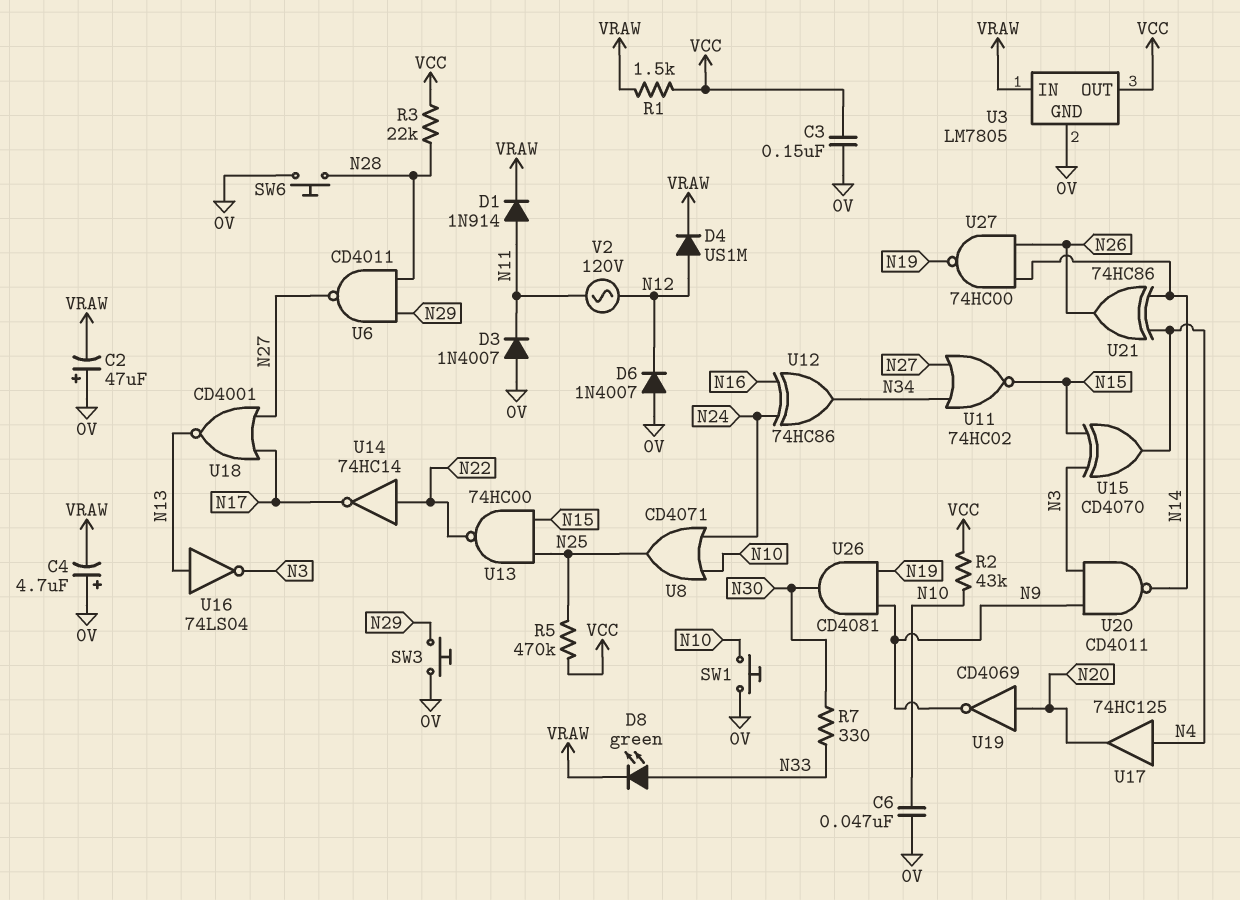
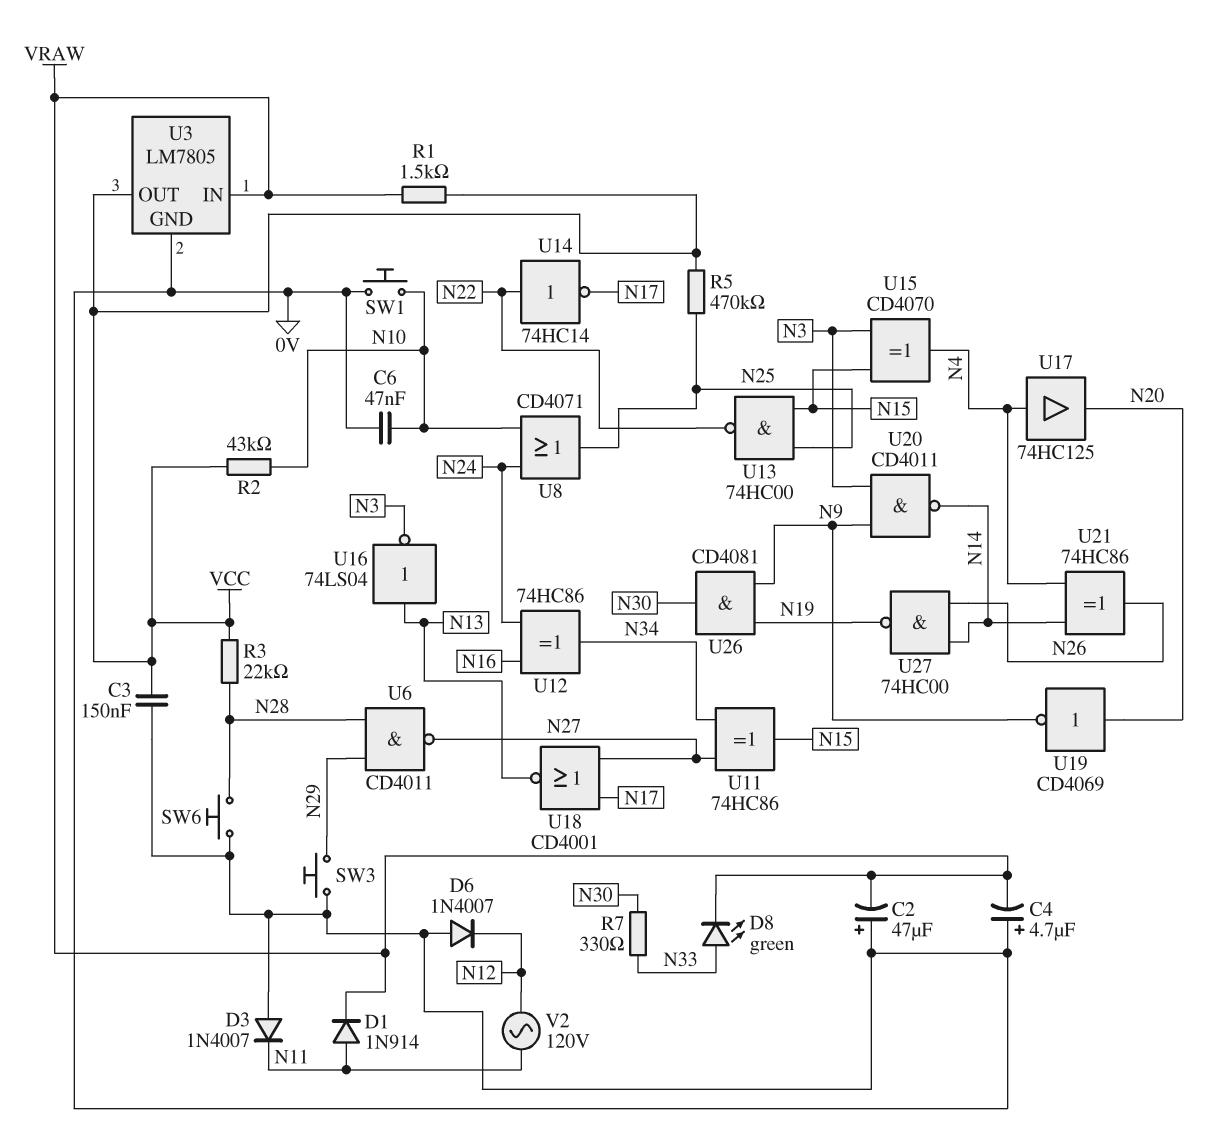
D4: diode US1M (A N12, K VRAW) -> none
U11: NOR 74HC02 (in N27, in N34, out N15) -> XOR 74HC86 (in N27, in N34, out N15)

